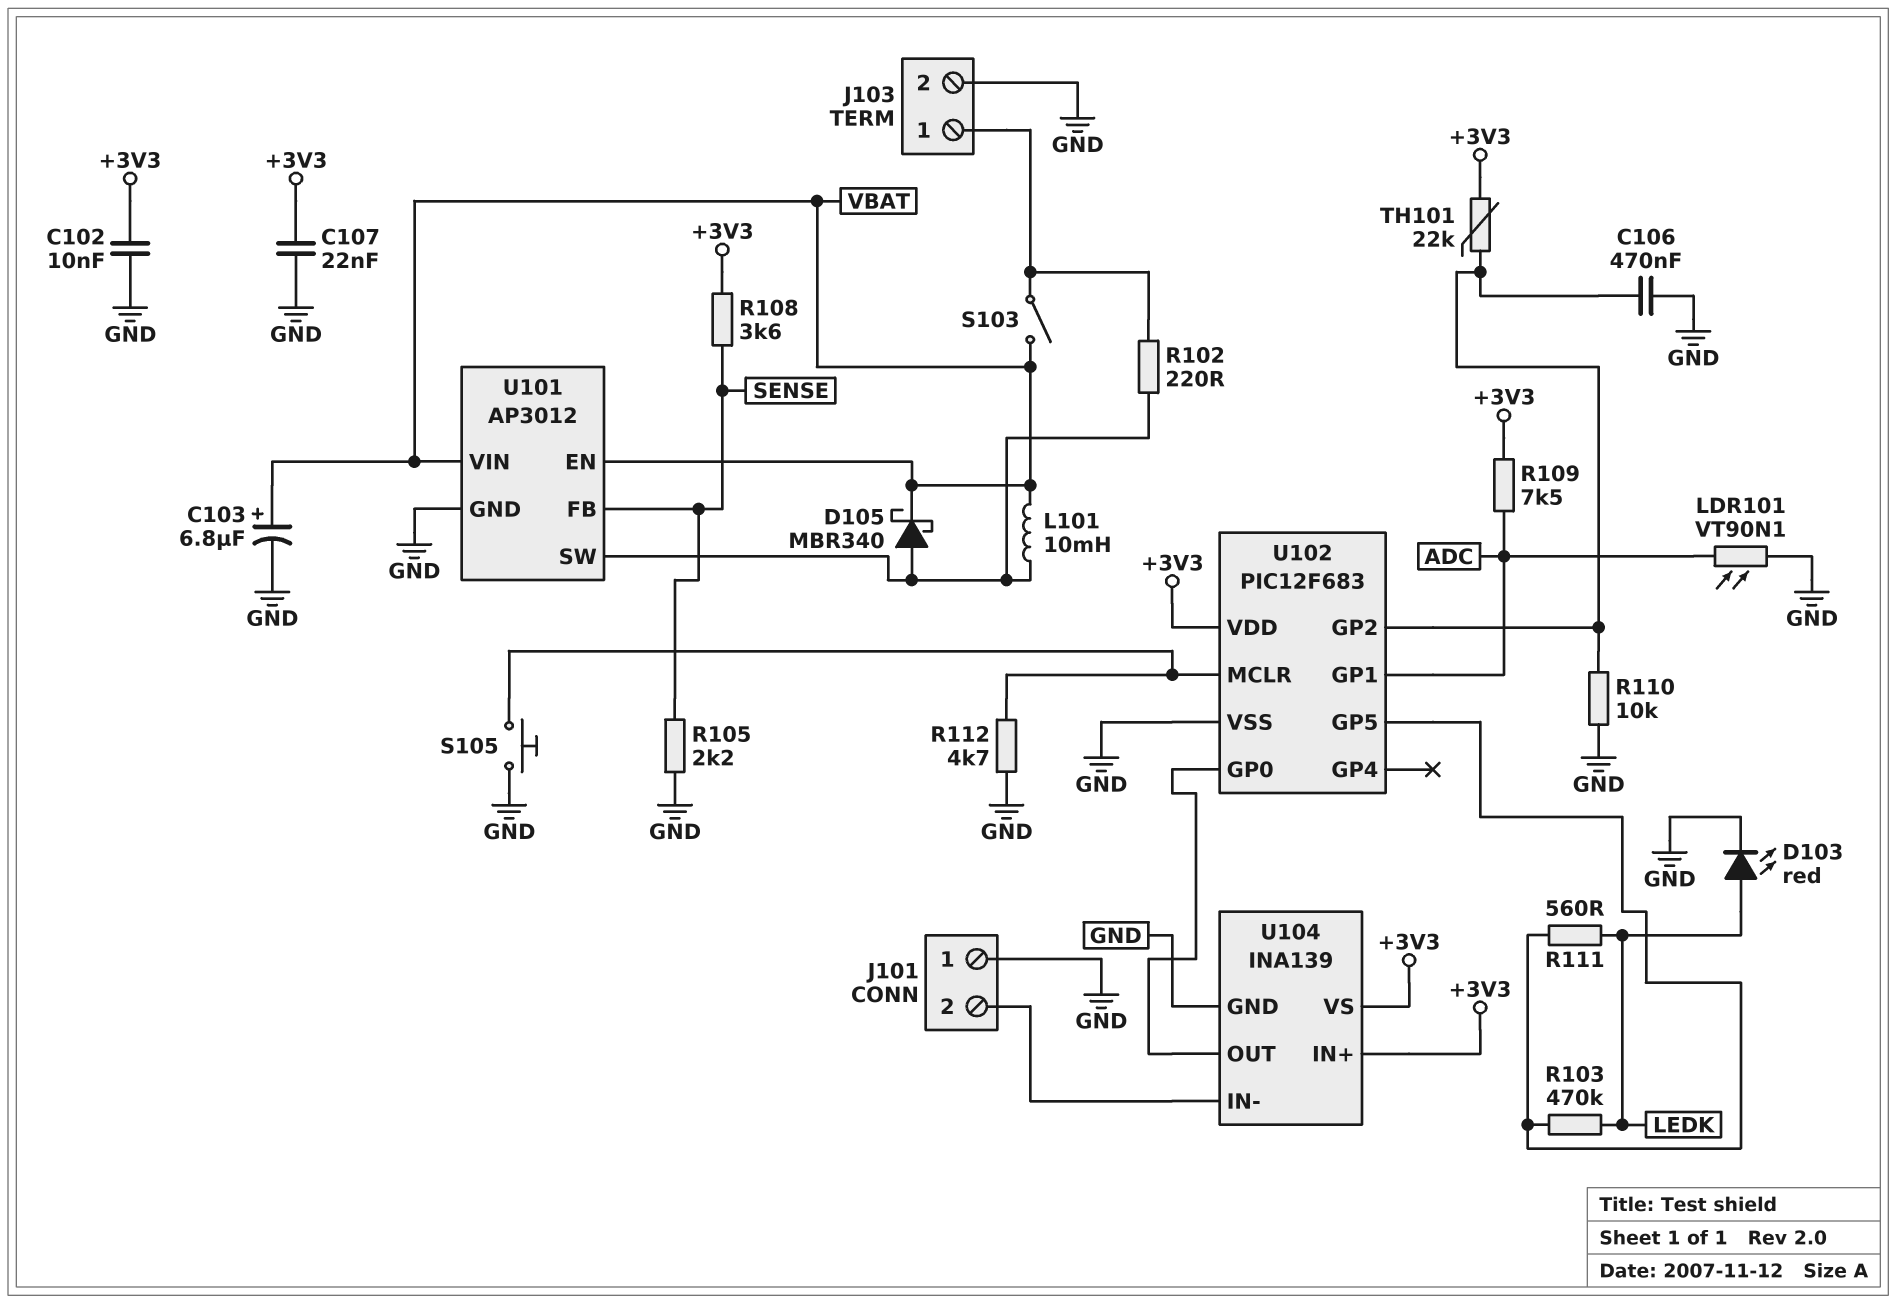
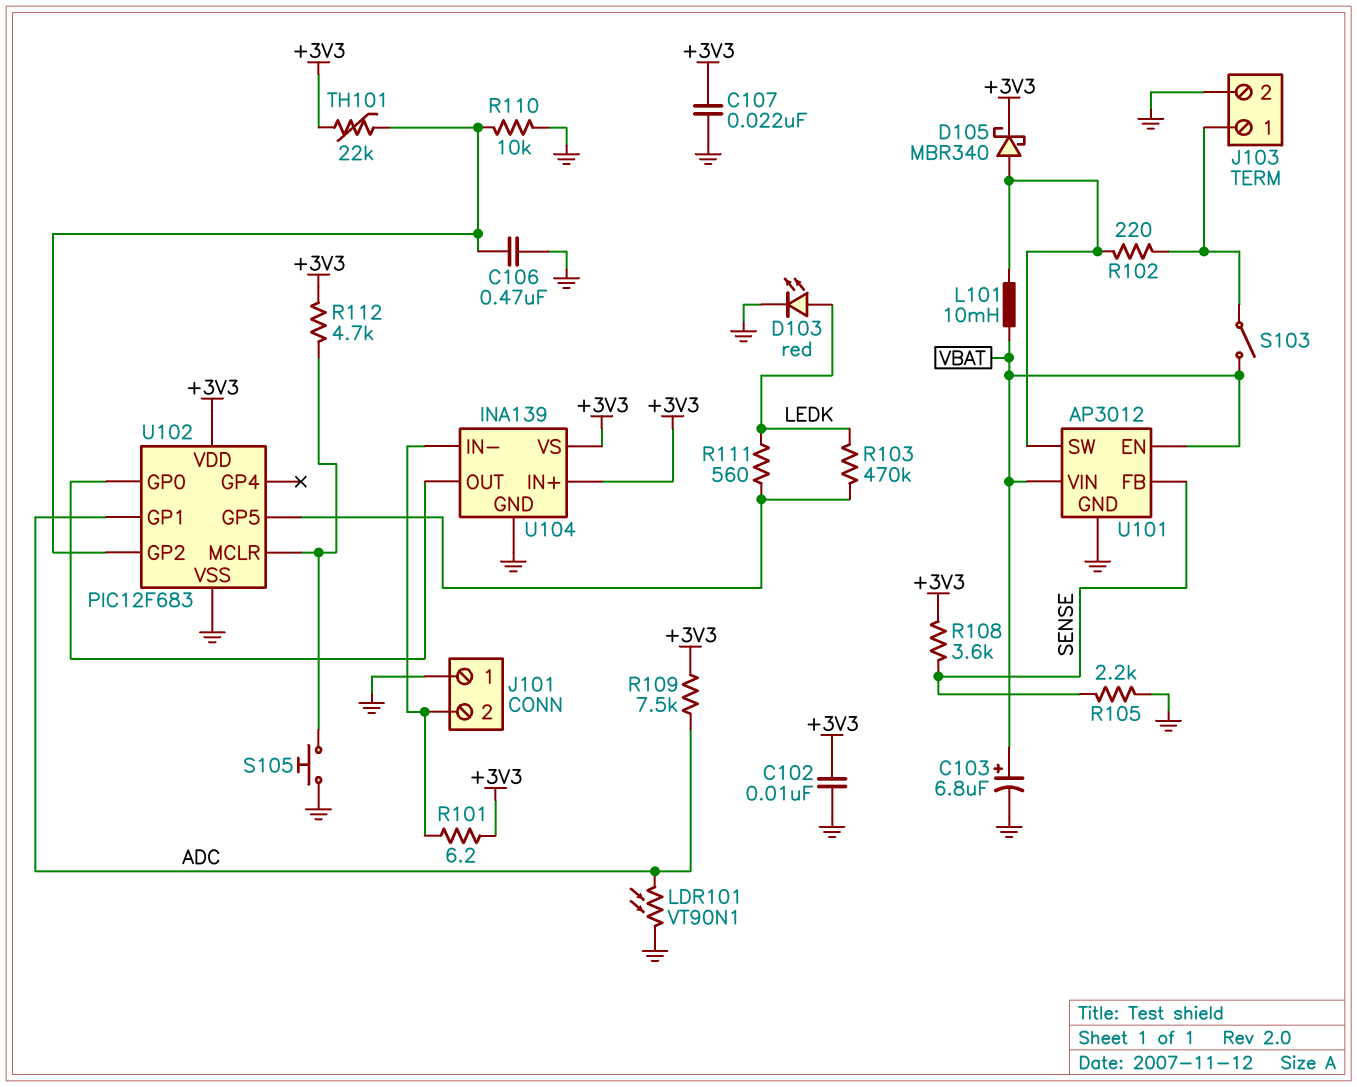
D105: schottky MBR340 (A U101/SW, K VBAT) -> schottky MBR340 (A U101/SW, K +3V3)
R101: none -> 6.2 (+3V3, J101/2)
R112: 4.7k (GND, U102/MCLR) -> 4.7k (+3V3, U102/MCLR)

